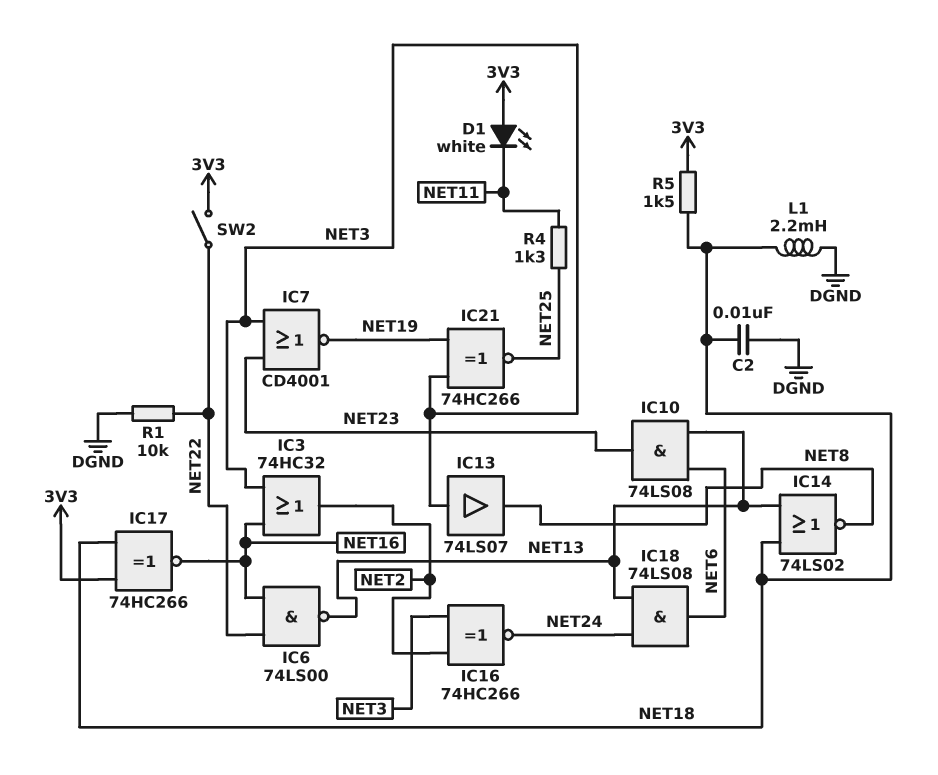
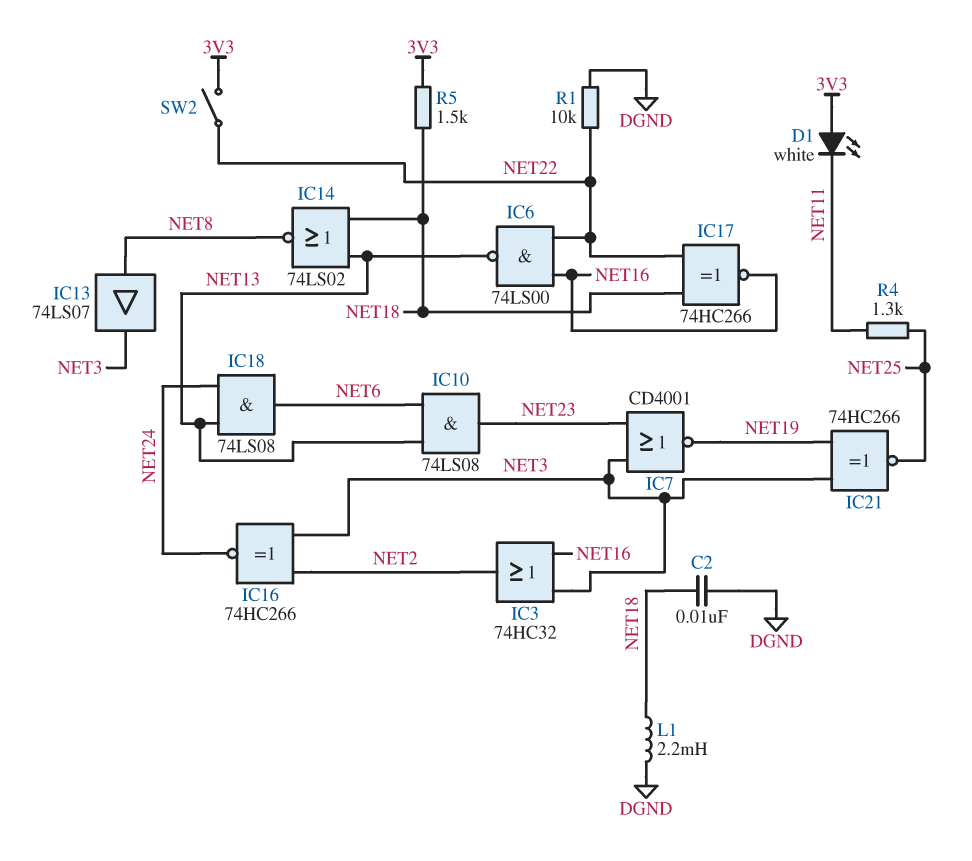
IC13: buffer 74LS07 (in NET3, out NET8) -> buffer 74LS07 (in NET8, out NET3)
IC17: XNOR 74HC266 (in 3V3, in NET18, out NET16) -> XNOR 74HC266 (in NET18, in NET22, out NET16)

